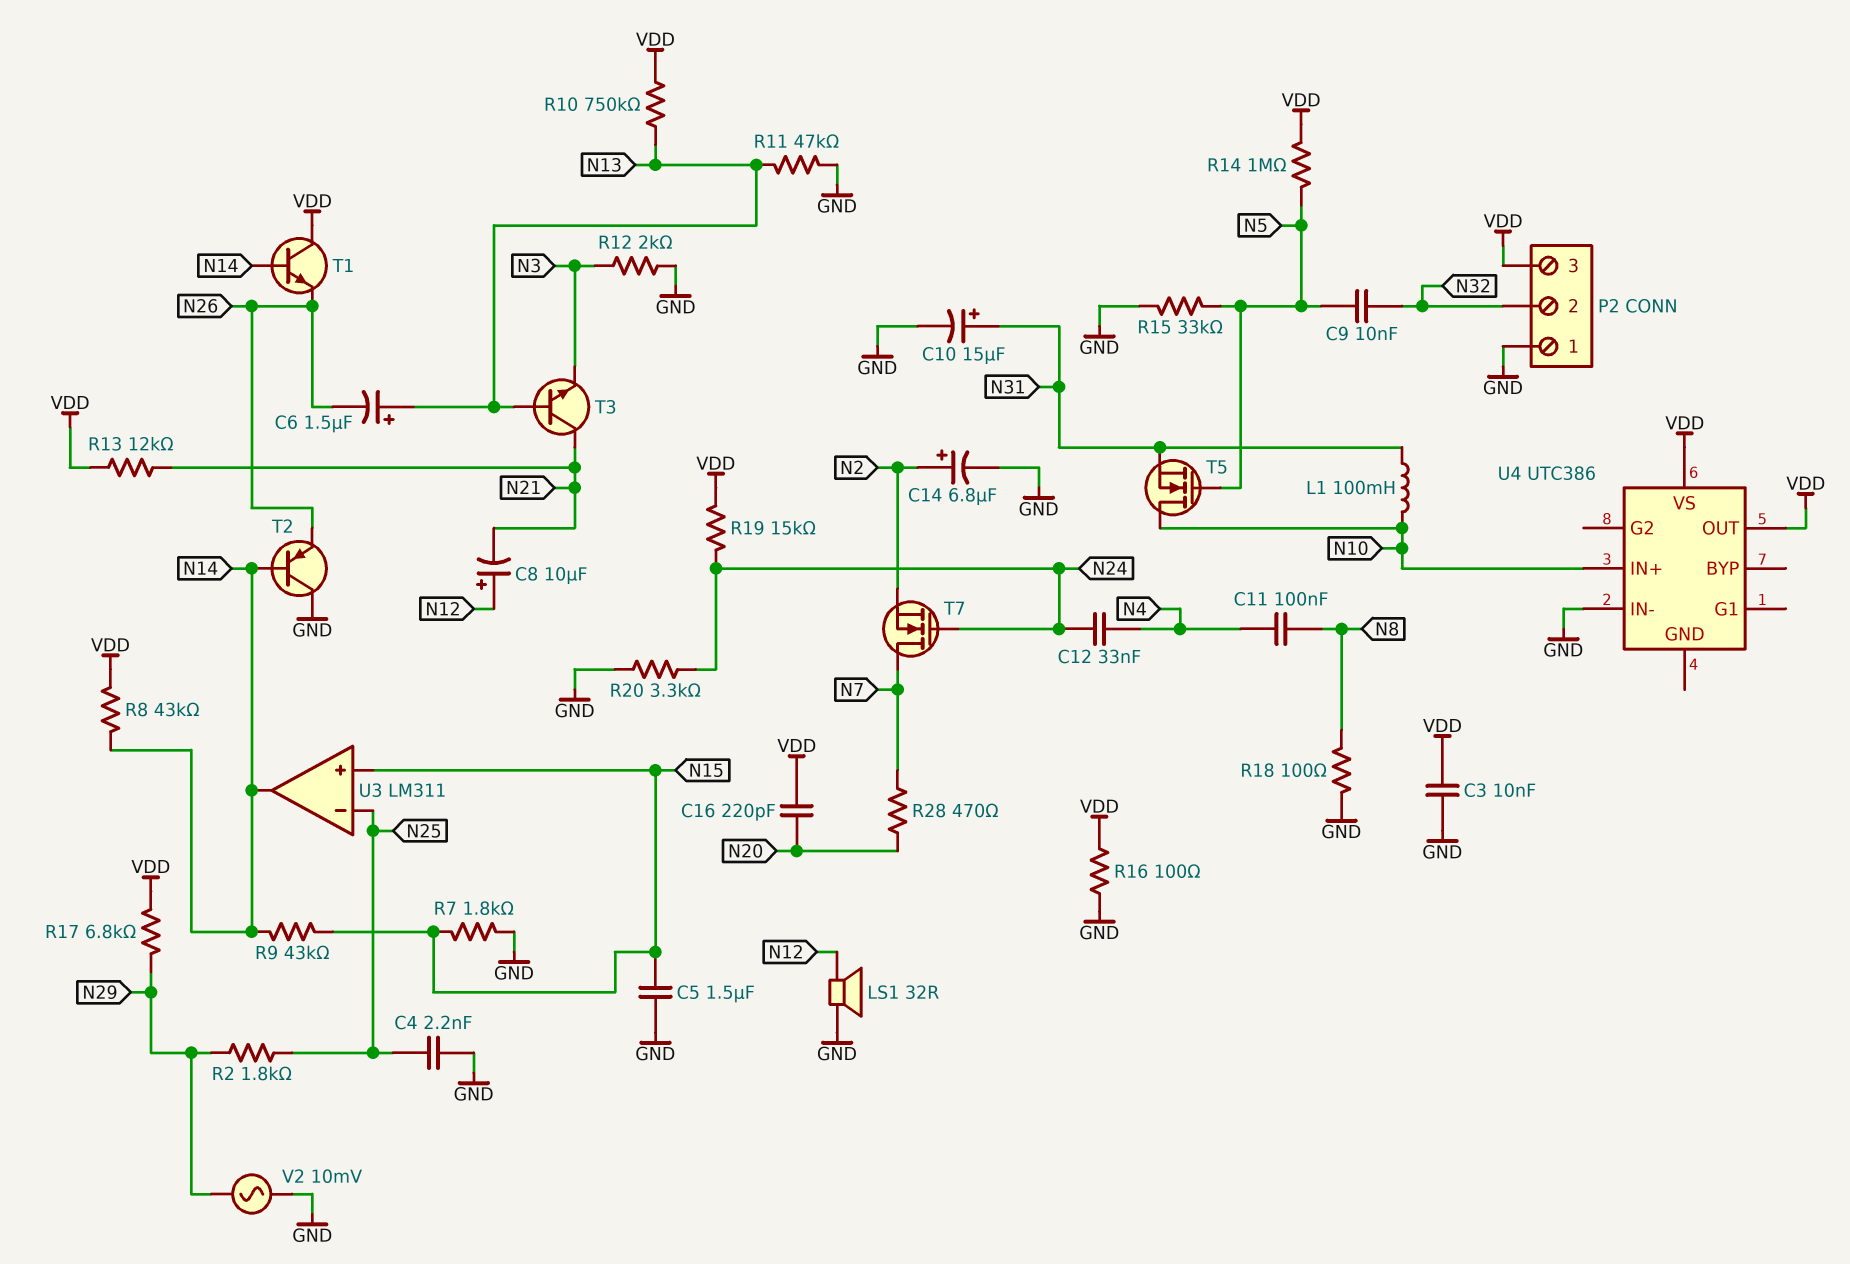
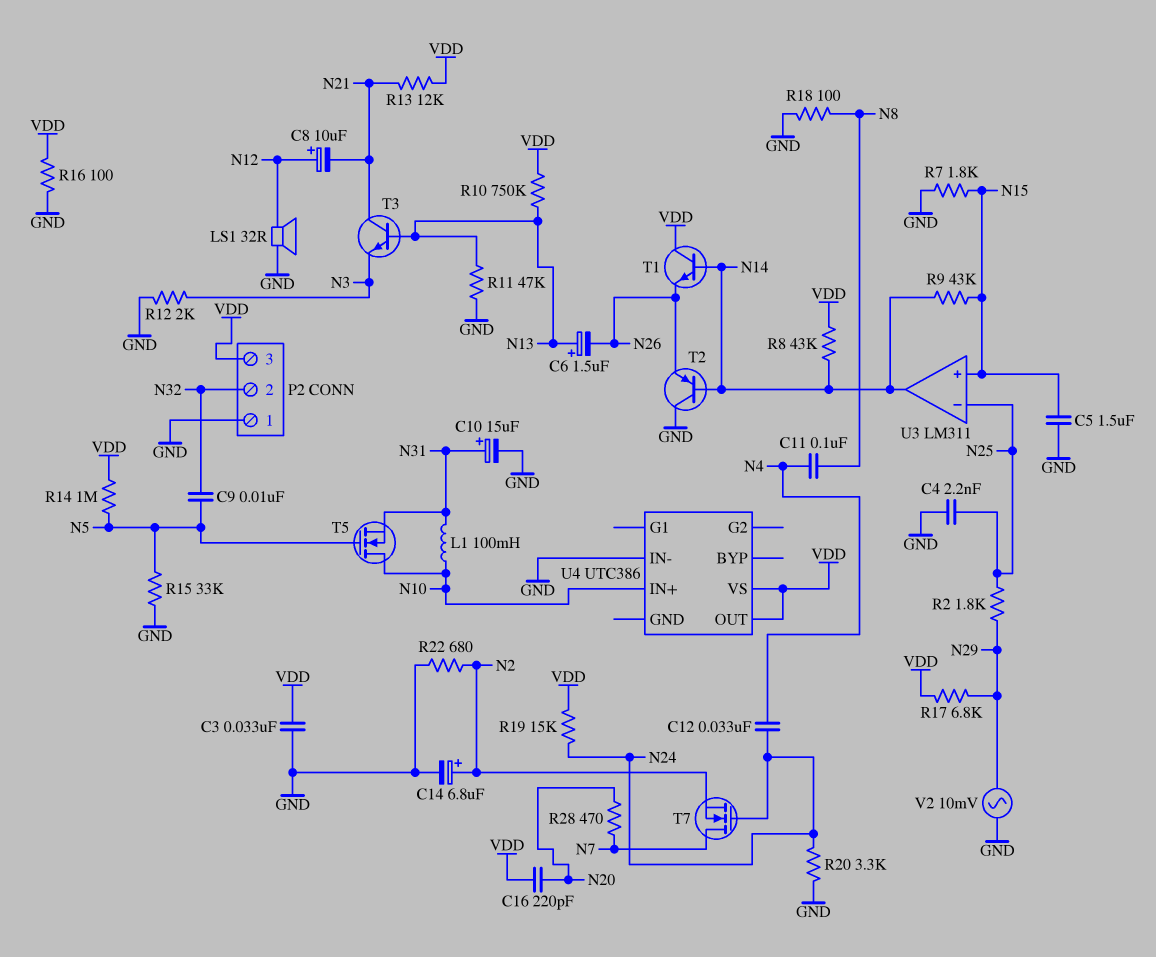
C3: 10nF (GND, VDD) -> 33nF (GND, VDD)
R22: none -> 680 (GND, N2)

